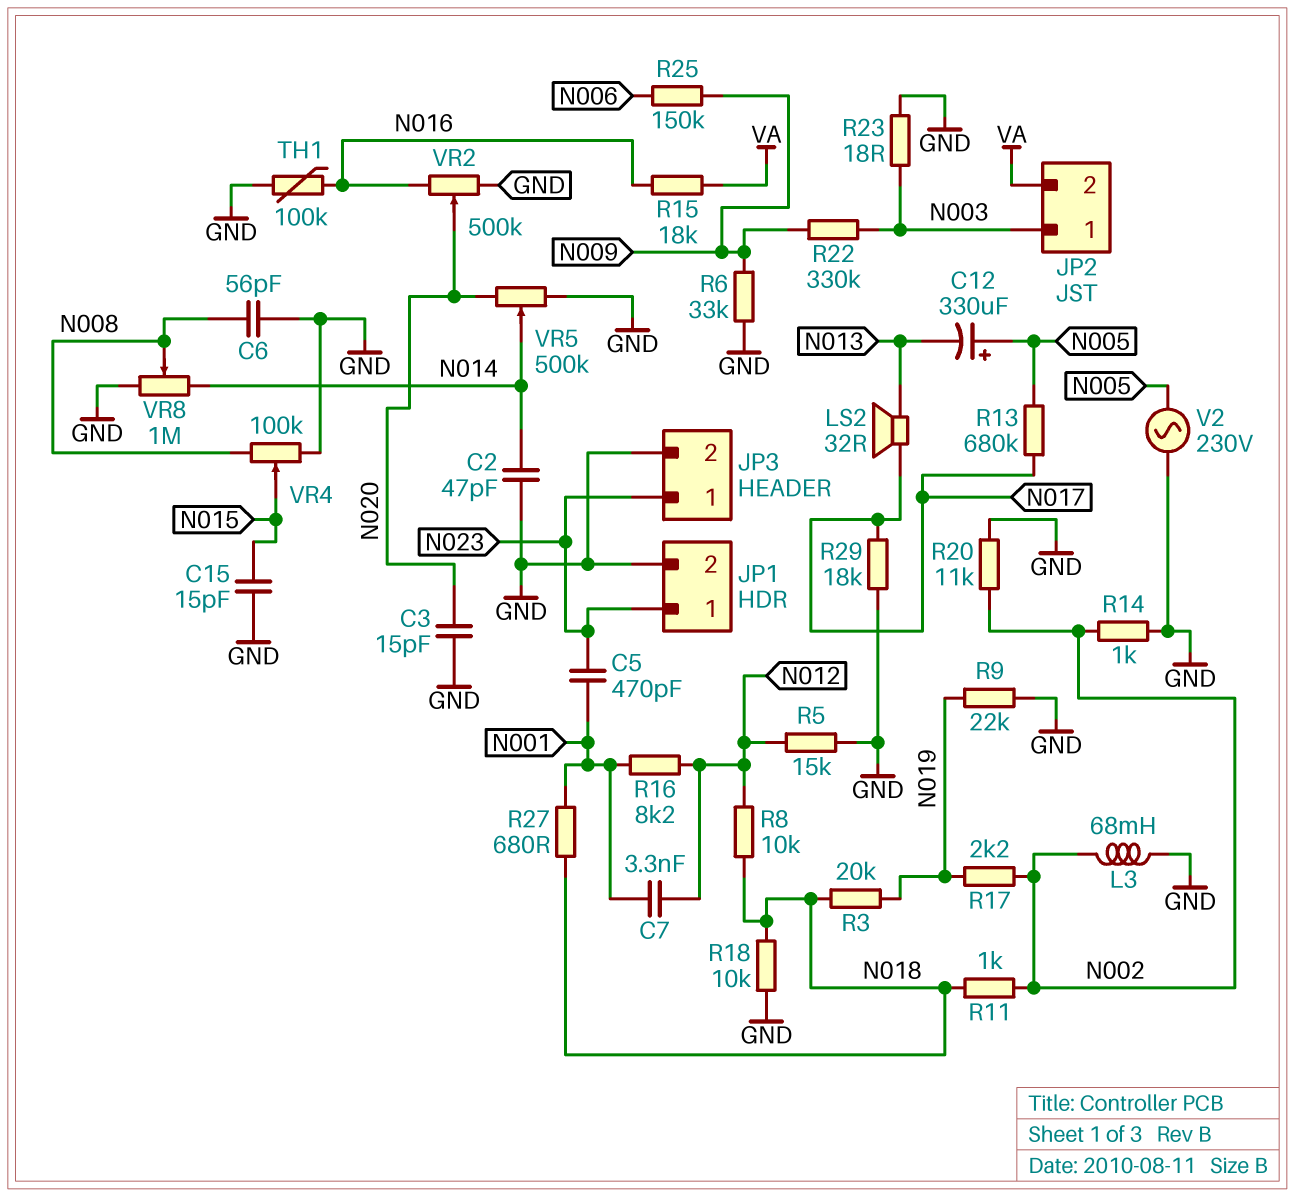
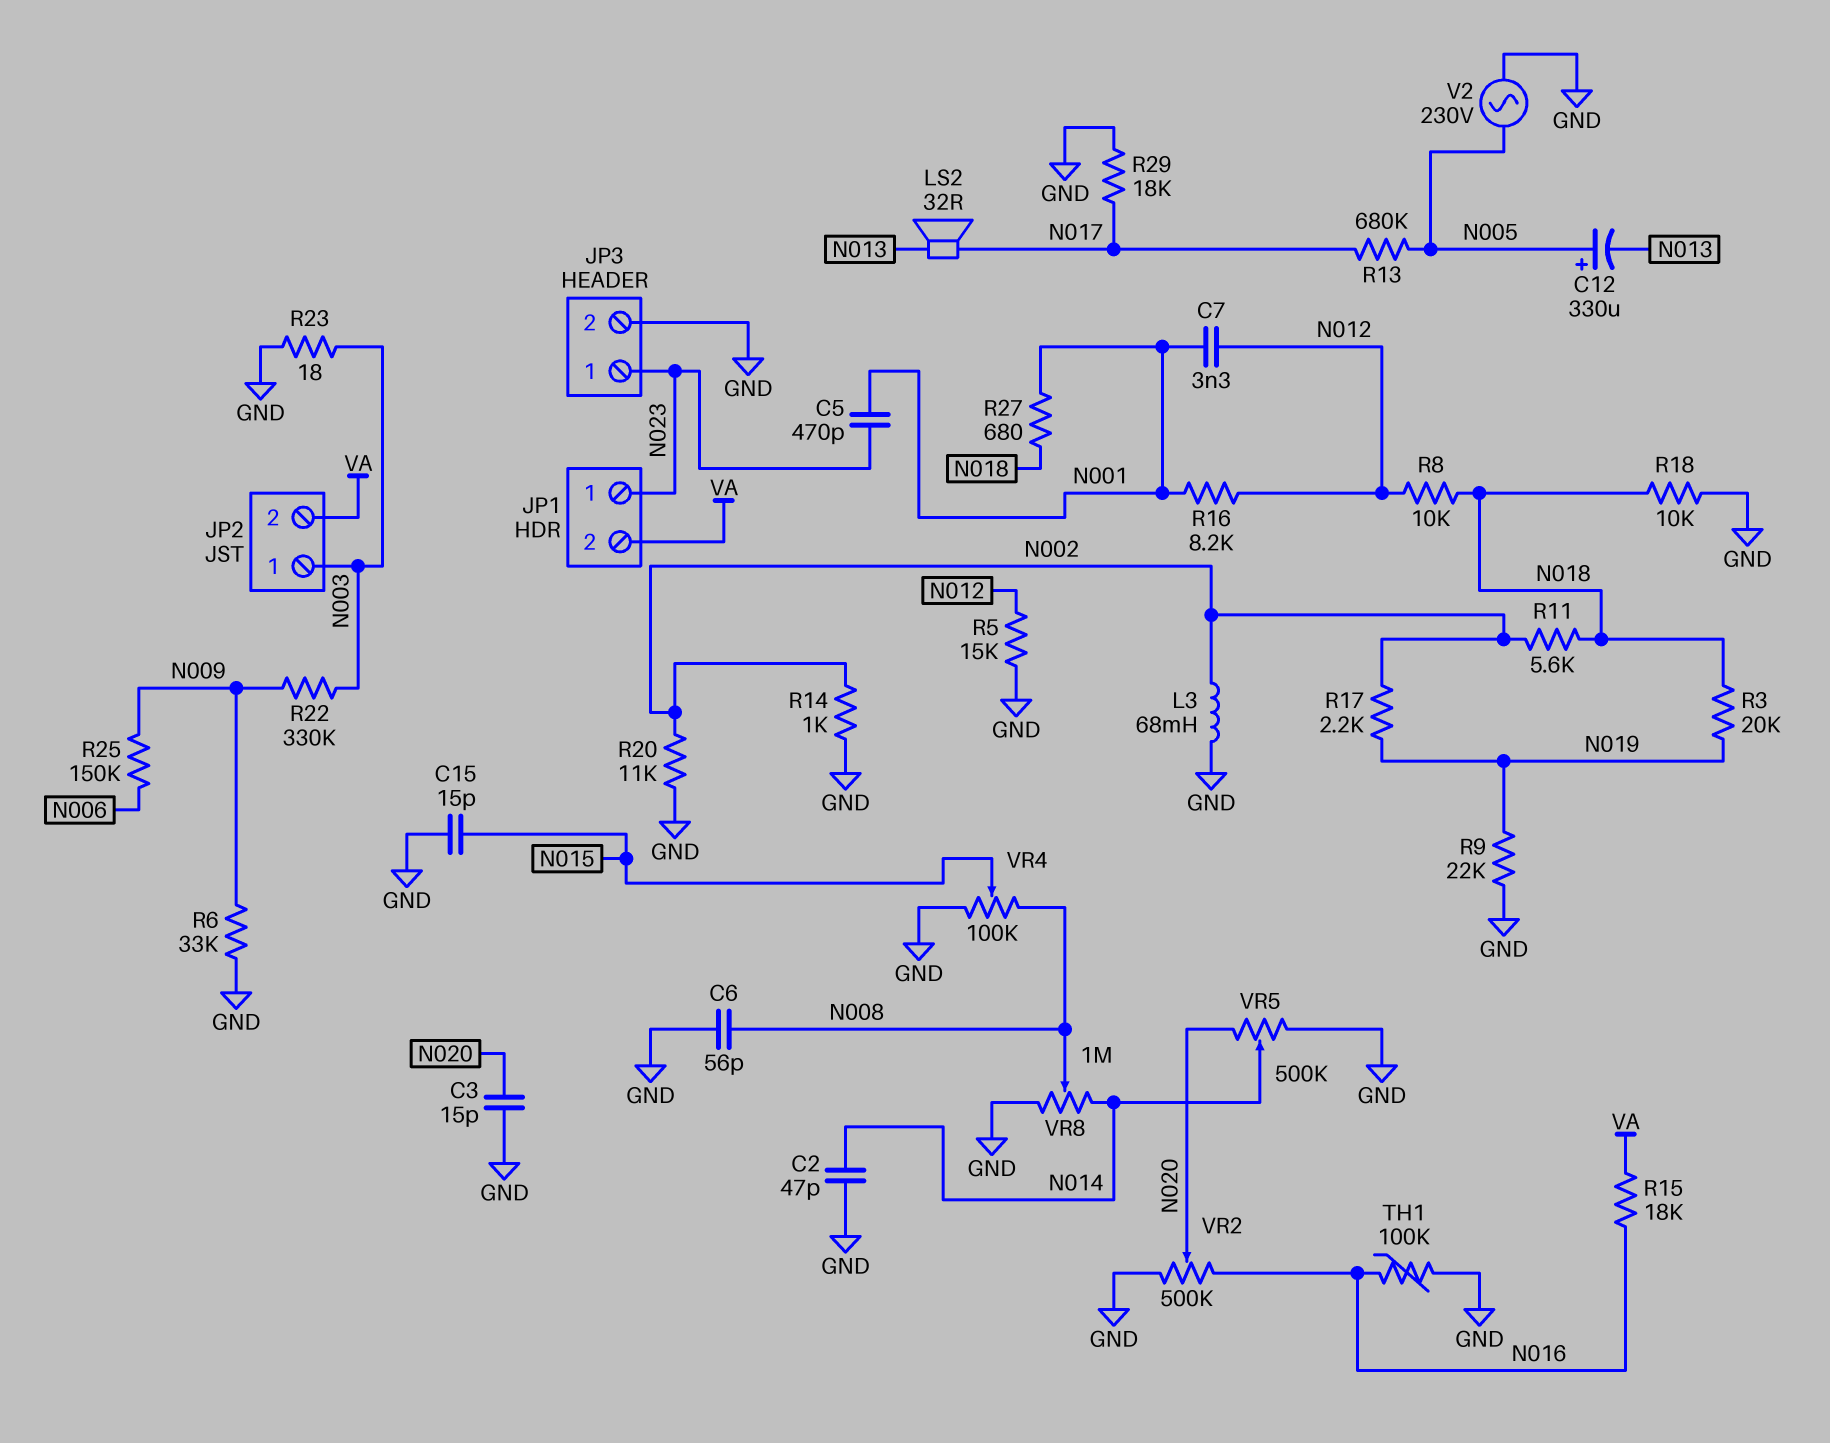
JP1 pin 2: GND -> VA
R11: 1k (N002, N018) -> 5.6k (N002, N018)

